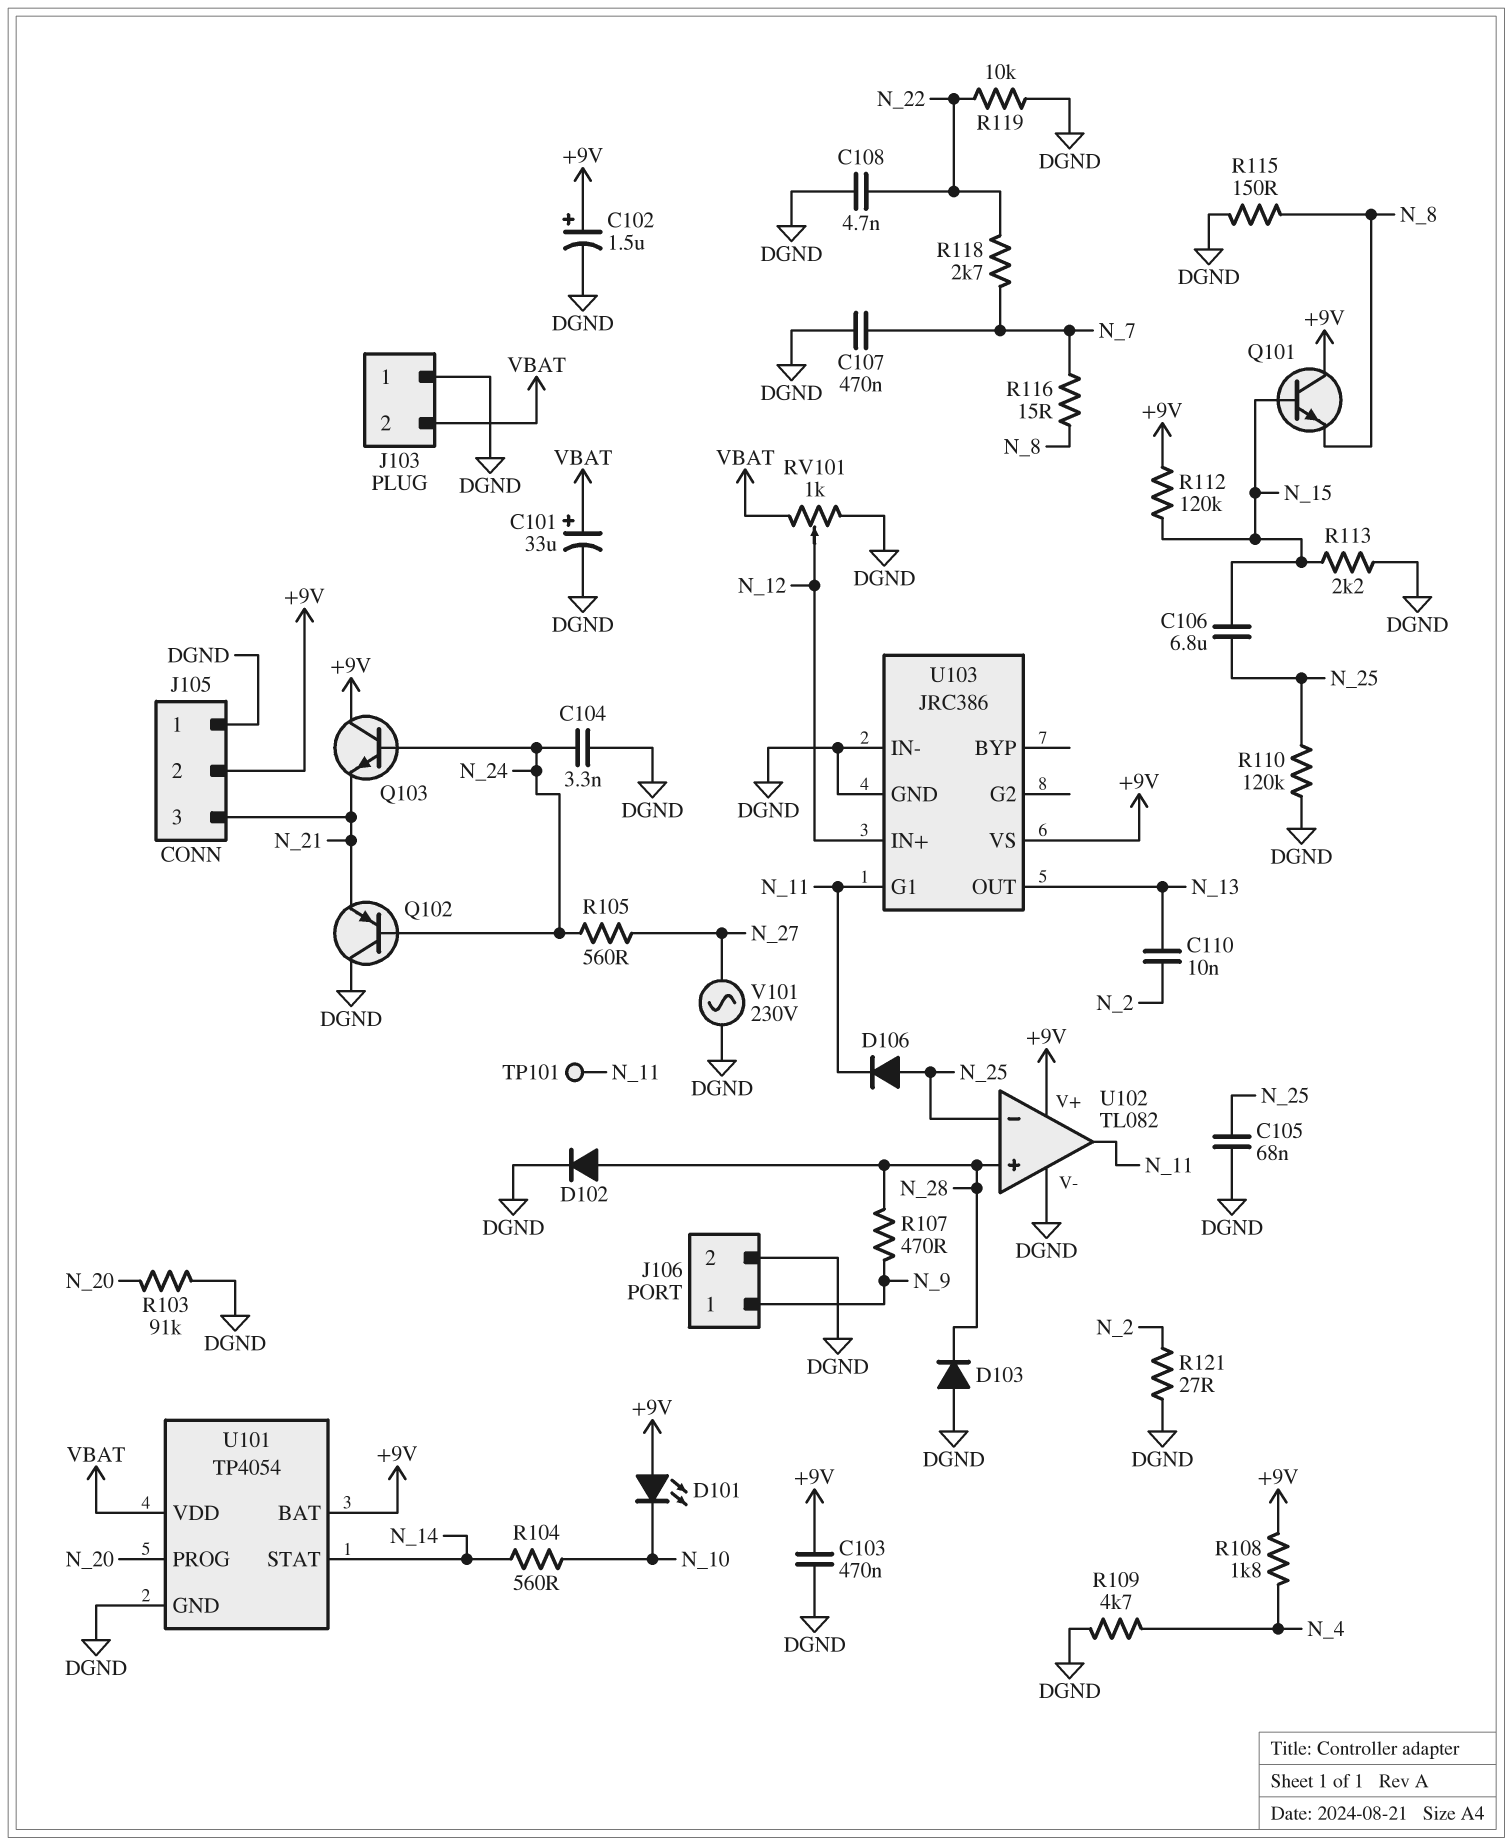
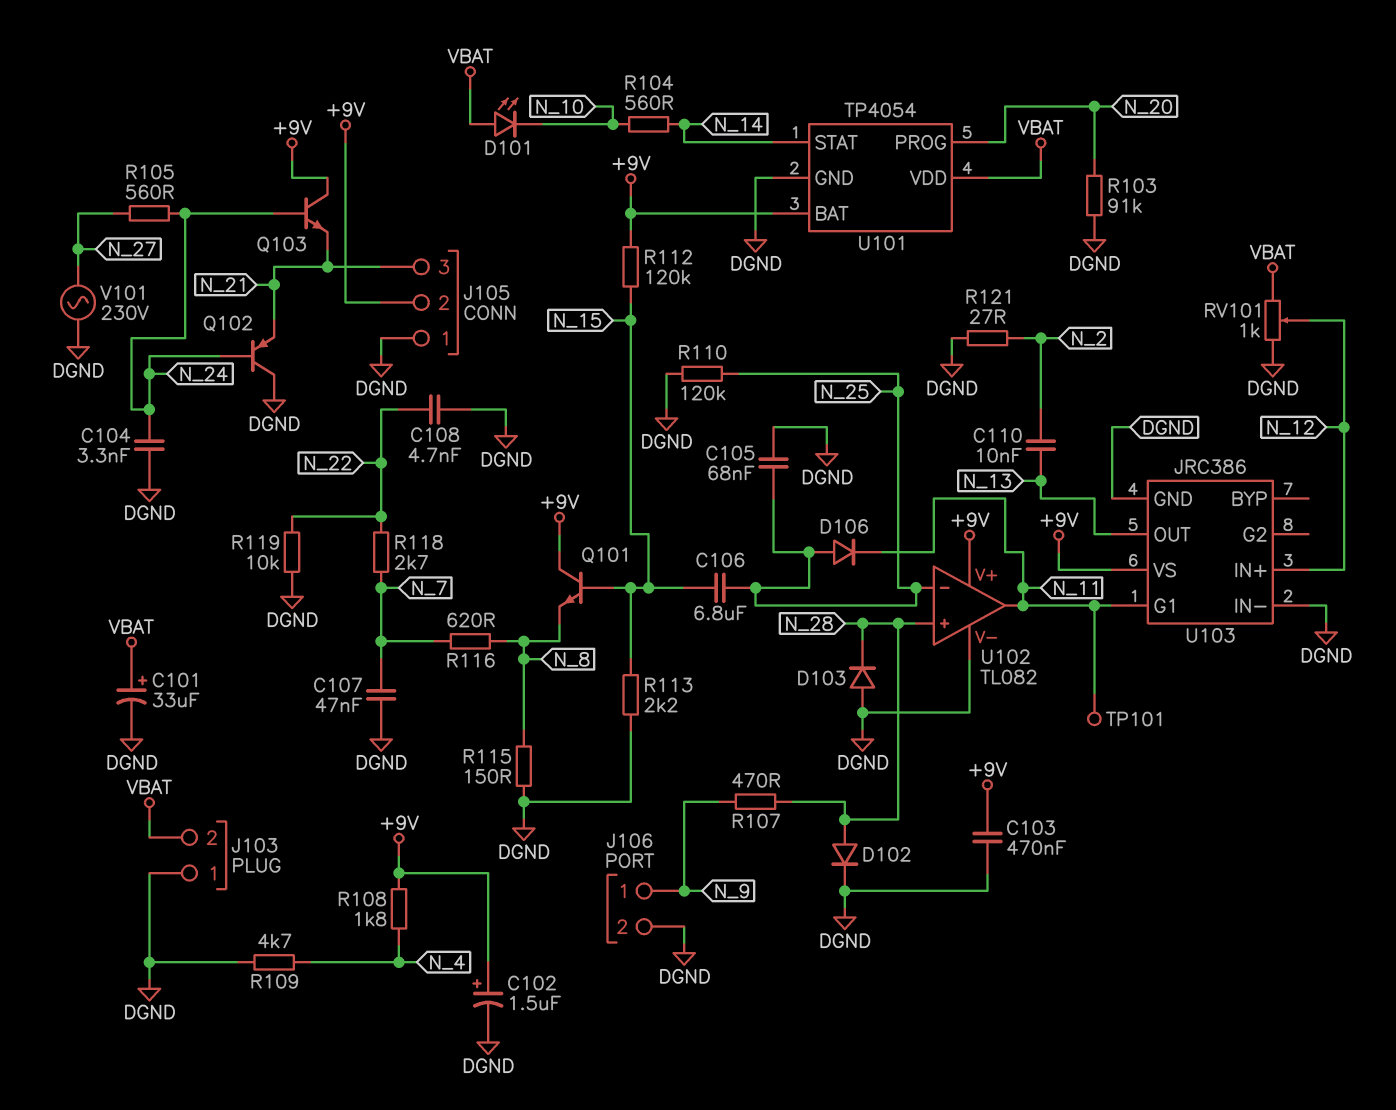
C107: 470nF (DGND, N_7) -> 47nF (DGND, N_7)
D101: LED (A +9V, K N_10) -> LED (A VBAT, K N_10)
R116: 15 (N_7, N_8) -> 620 (N_7, N_8)

